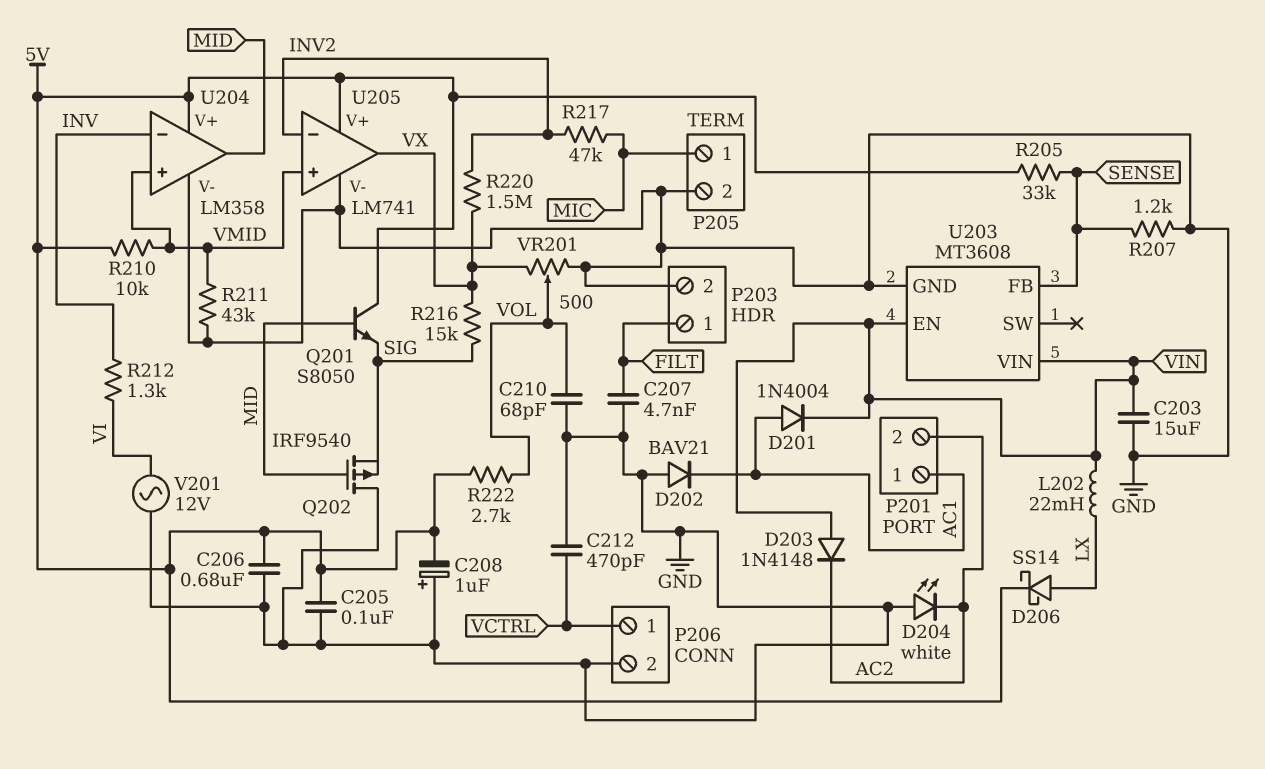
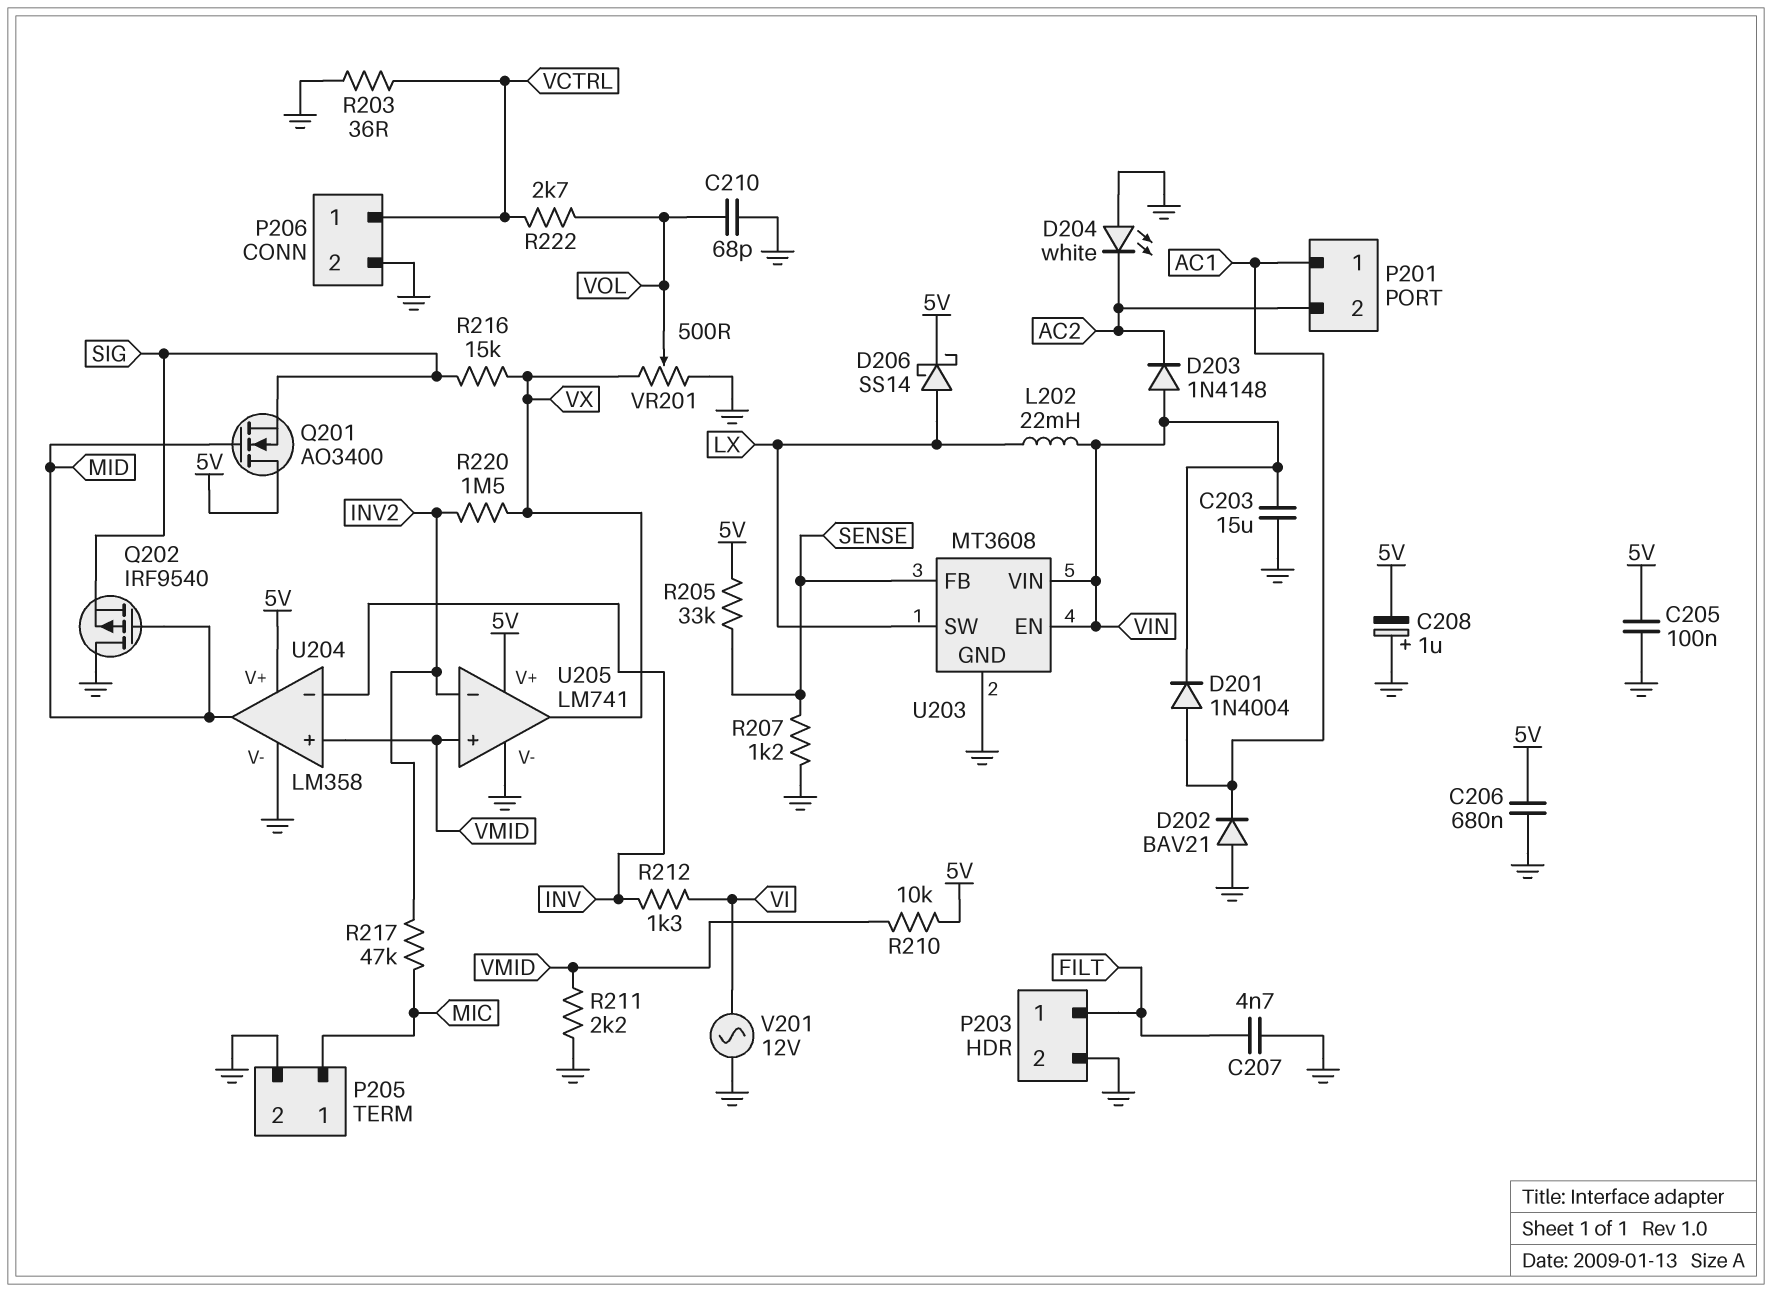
C212: 470pF (GND, VCTRL) -> none
Q201: NPN S8050 (B MID, C 5V, E SIG) -> NMOS AO3400 (G MID, D 5V, S SIG)
R203: none -> 36 (GND, VCTRL)
R211: 43k (GND, VMID) -> 2.2k (GND, VMID)
R222: 2.7k (5V, VOL) -> 2.7k (VCTRL, VOL)
U203 pin SW: none -> LX

